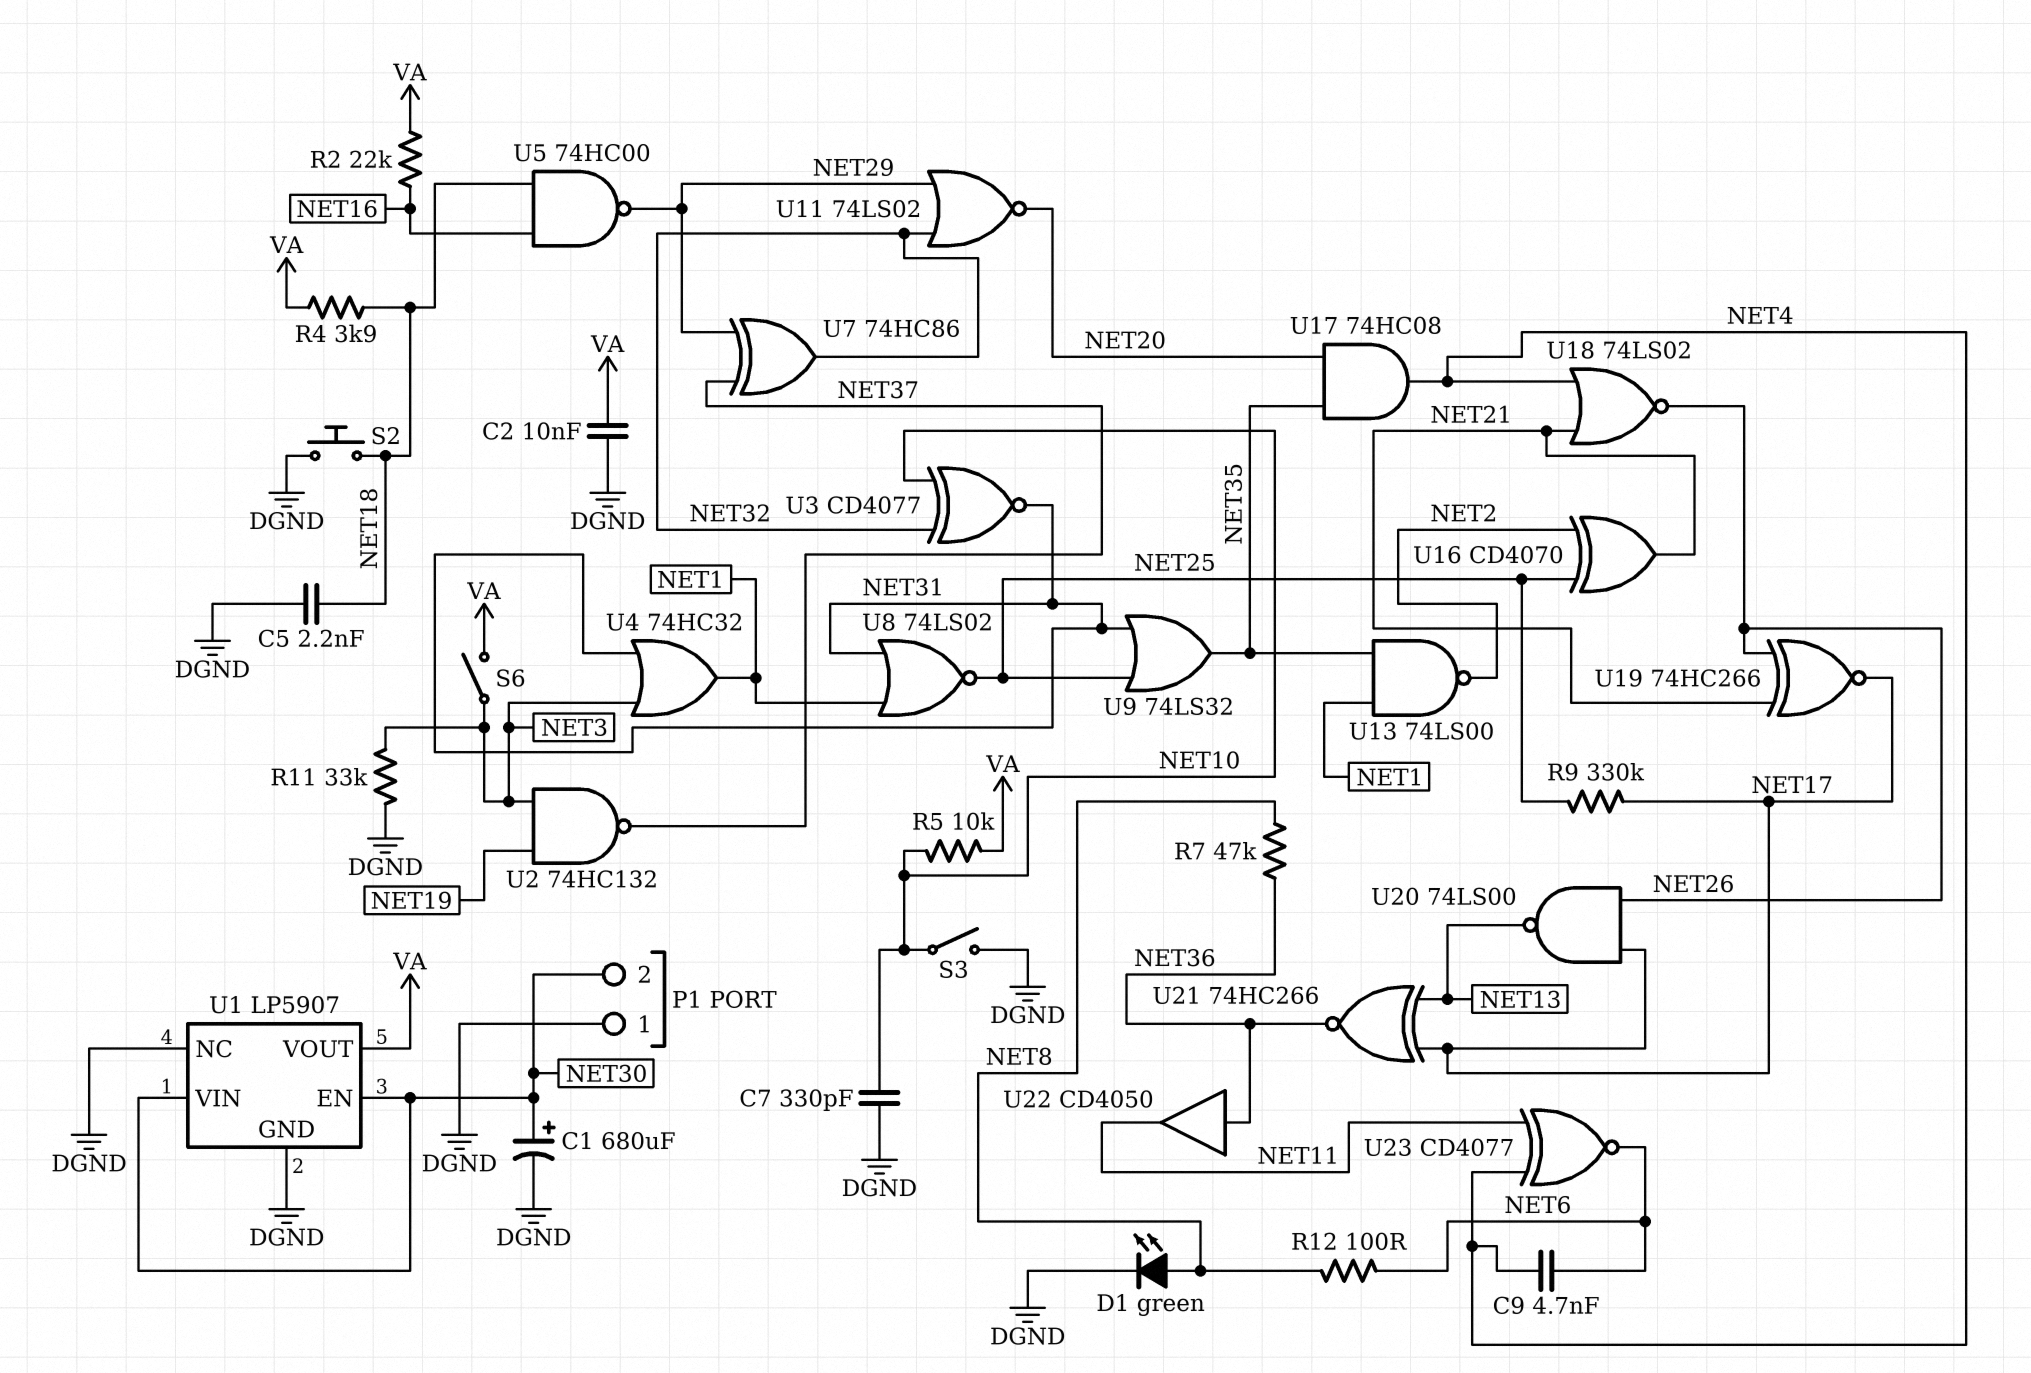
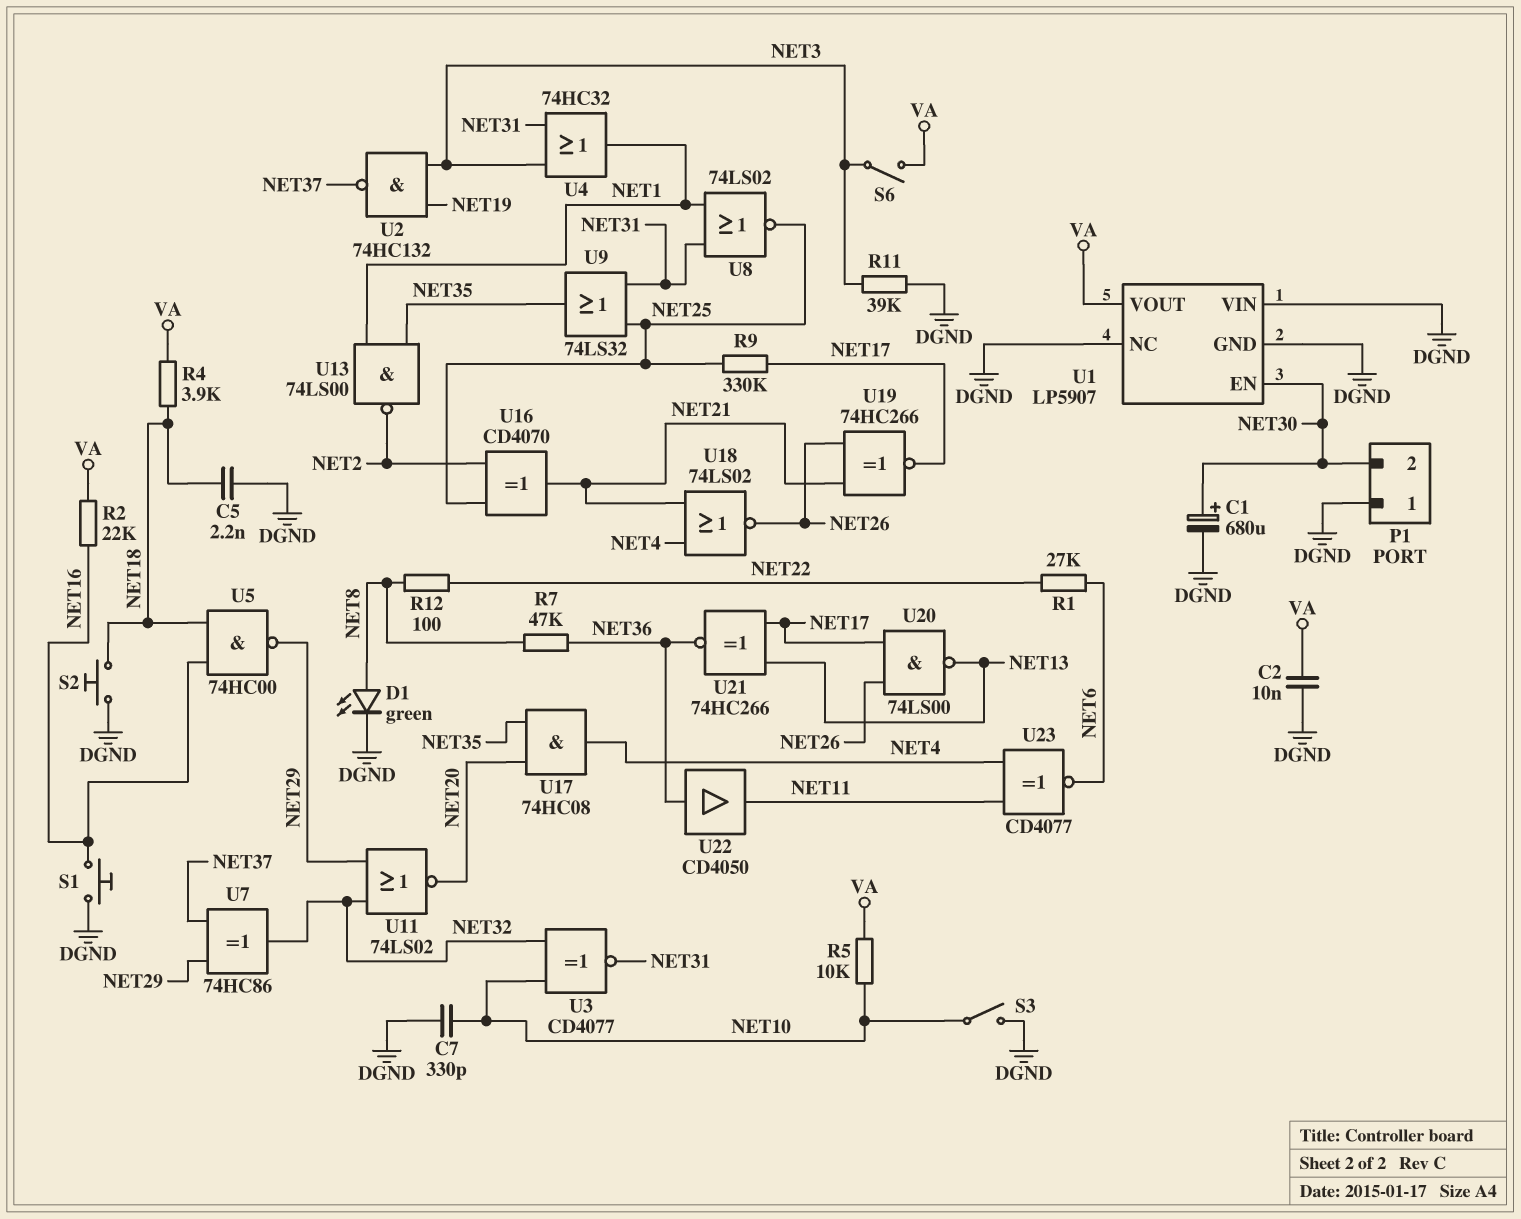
C9: 4.7nF (NET4, NET6) -> none
R1: none -> 27k (NET6, NET22)
R11: 33k (DGND, NET3) -> 39k (DGND, NET3)
R12: 100 (NET6, NET8) -> 100 (NET8, NET22)
S1: none -> button (DGND, NET16)
U1 pin VIN: NET30 -> DGND

